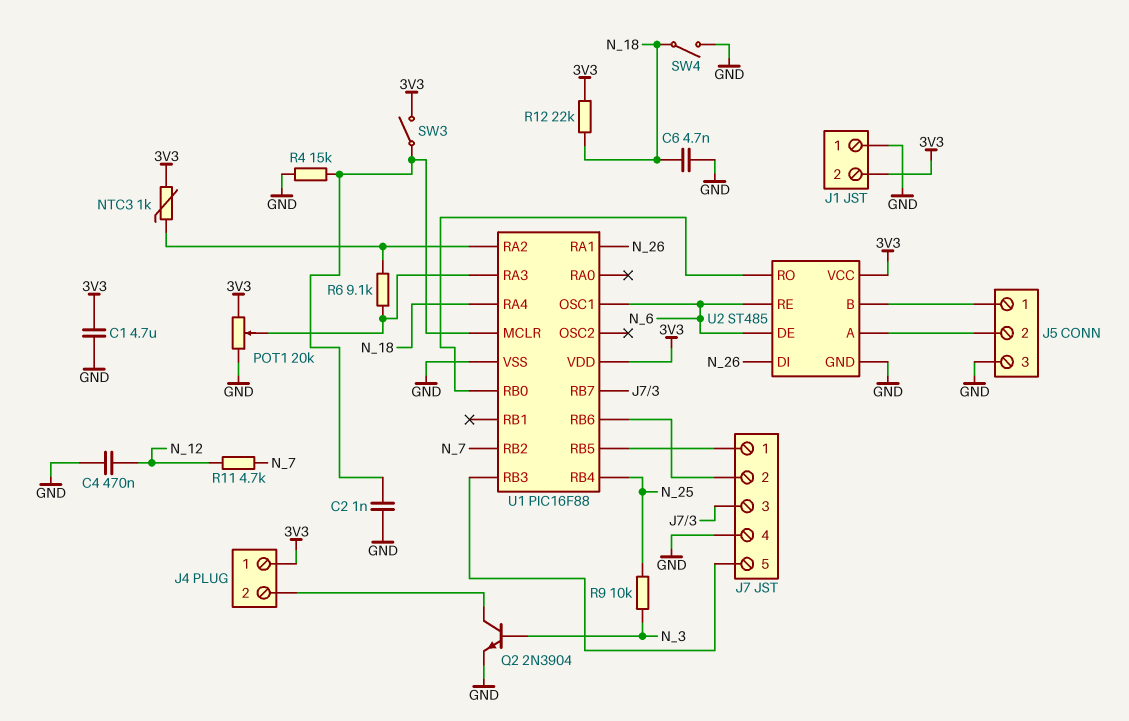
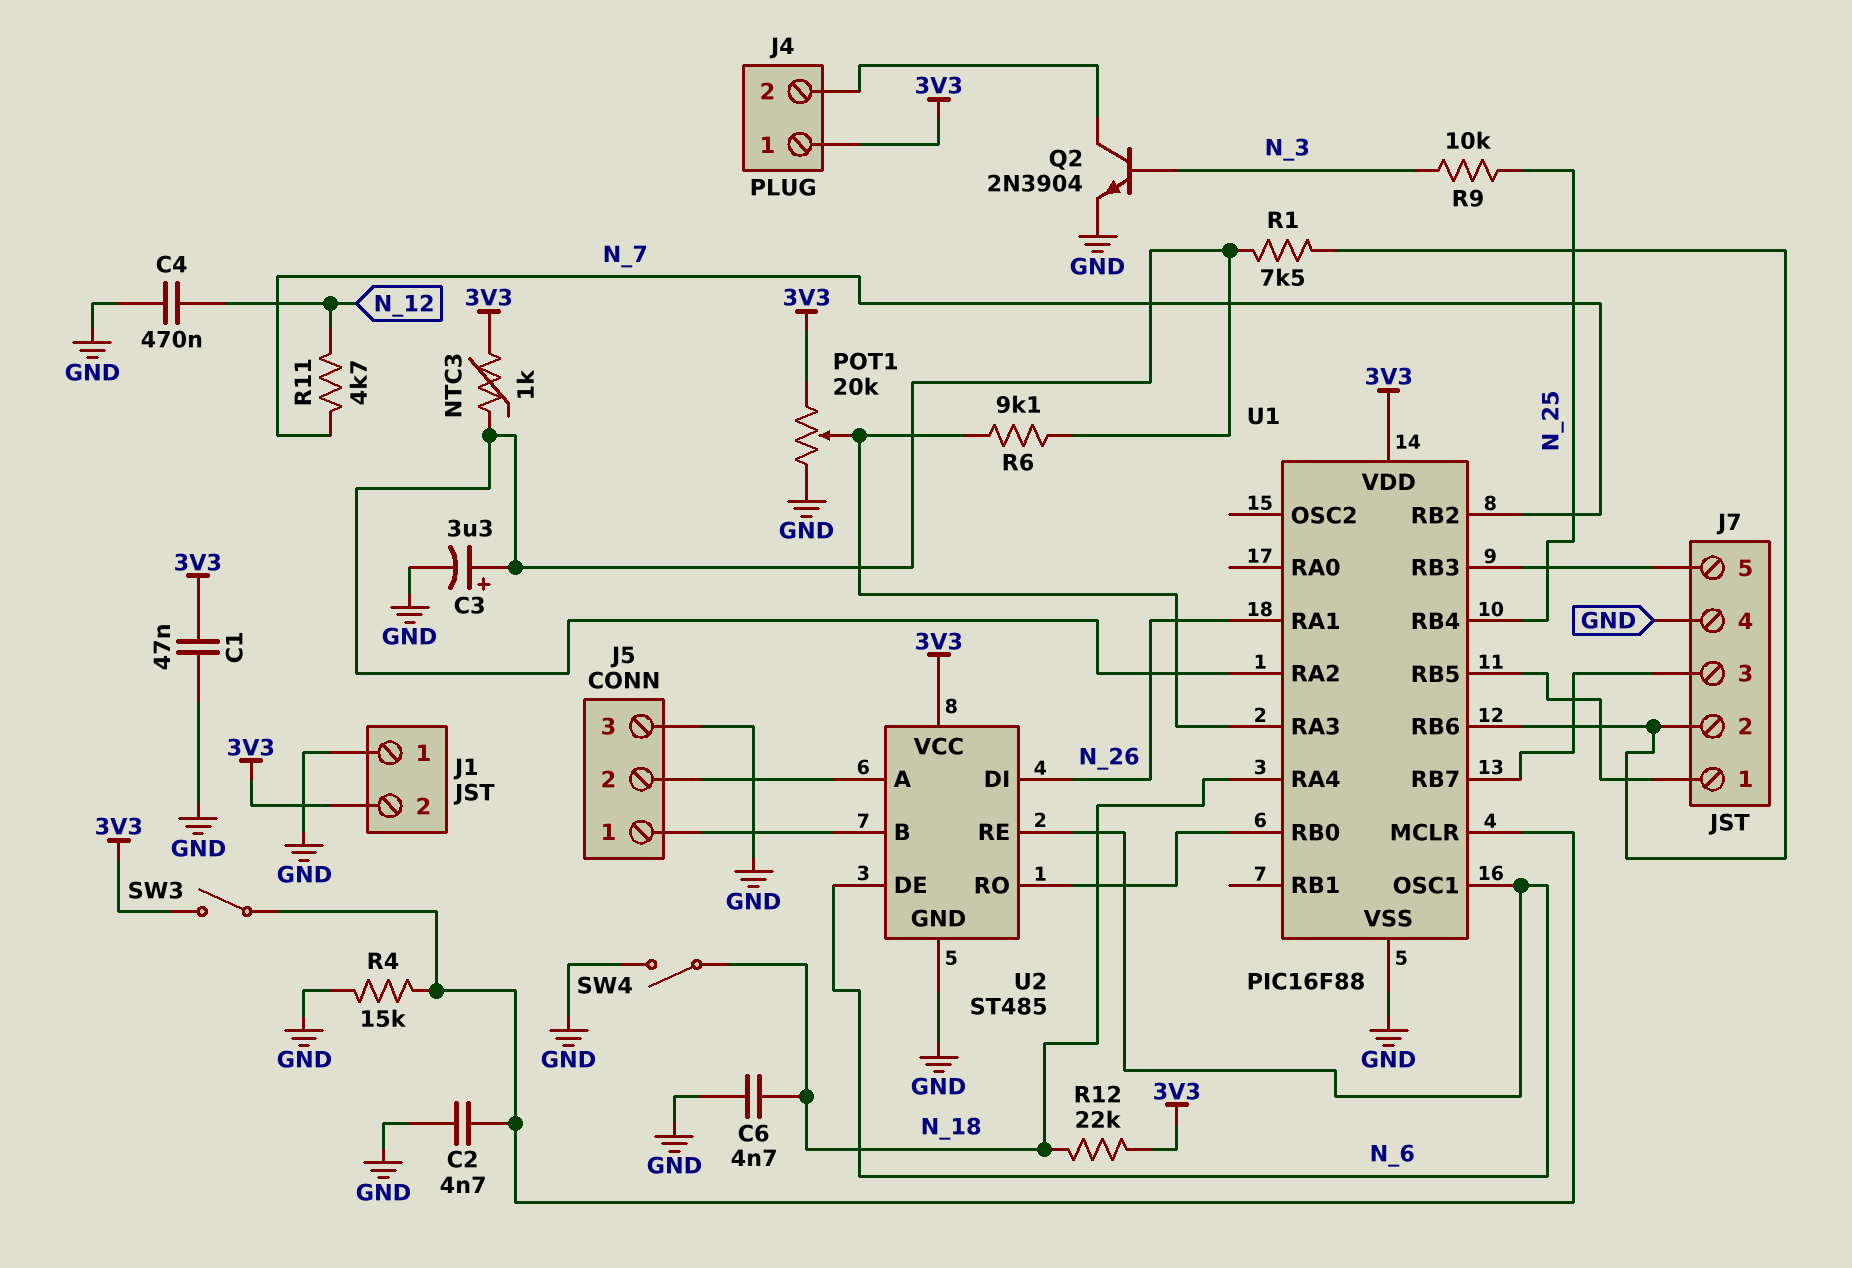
C1: 4.7uF (3V3, GND) -> 47nF (3V3, GND)
C2: 1nF (GND, U1/MCLR) -> 4.7nF (GND, U1/MCLR)
C3: none -> 3.3uF (plus U1/RA2, minus GND)
R1: none -> 7.5k (J7/2, U1/RA2)

